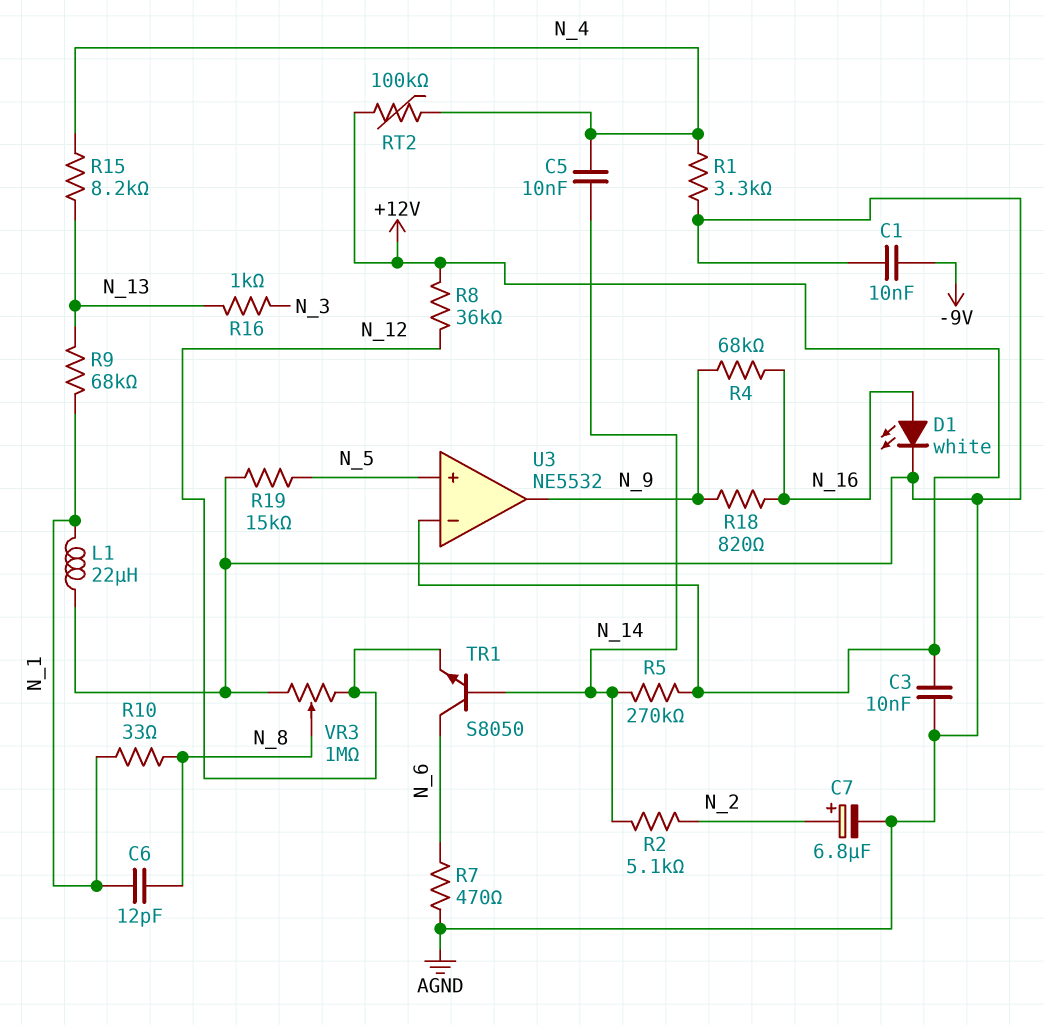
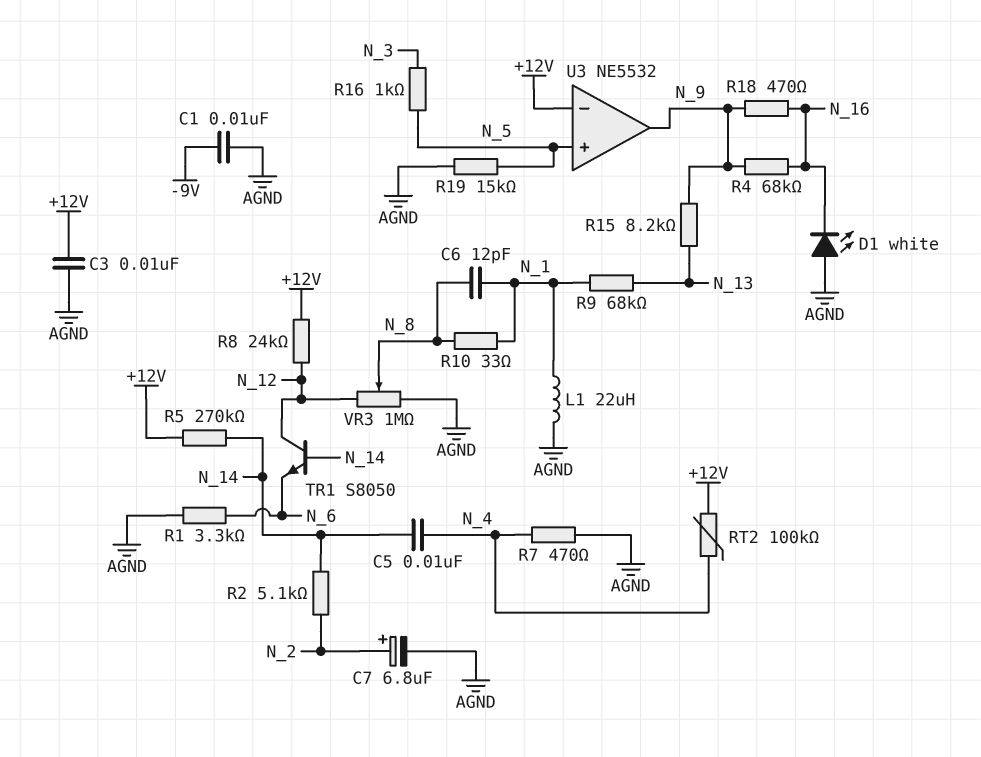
D1: LED white (A N_16, K AGND) -> LED white (A AGND, K N_16)
R1: 3.3k (AGND, N_4) -> 3.3k (AGND, N_6)
R7: 470 (AGND, N_6) -> 470 (AGND, N_4)
R8: 36k (+12V, N_12) -> 24k (+12V, N_12)
R15: 8.2k (N_4, N_13) -> 8.2k (N_9, N_13)
R16: 1k (N_3, N_13) -> 1k (N_3, N_5)
R18: 820 (N_9, N_16) -> 470 (N_9, N_16)
TR1: NPN S8050 (B N_14, C N_6, E N_12) -> NPN S8050 (B N_14, C N_12, E N_6)

